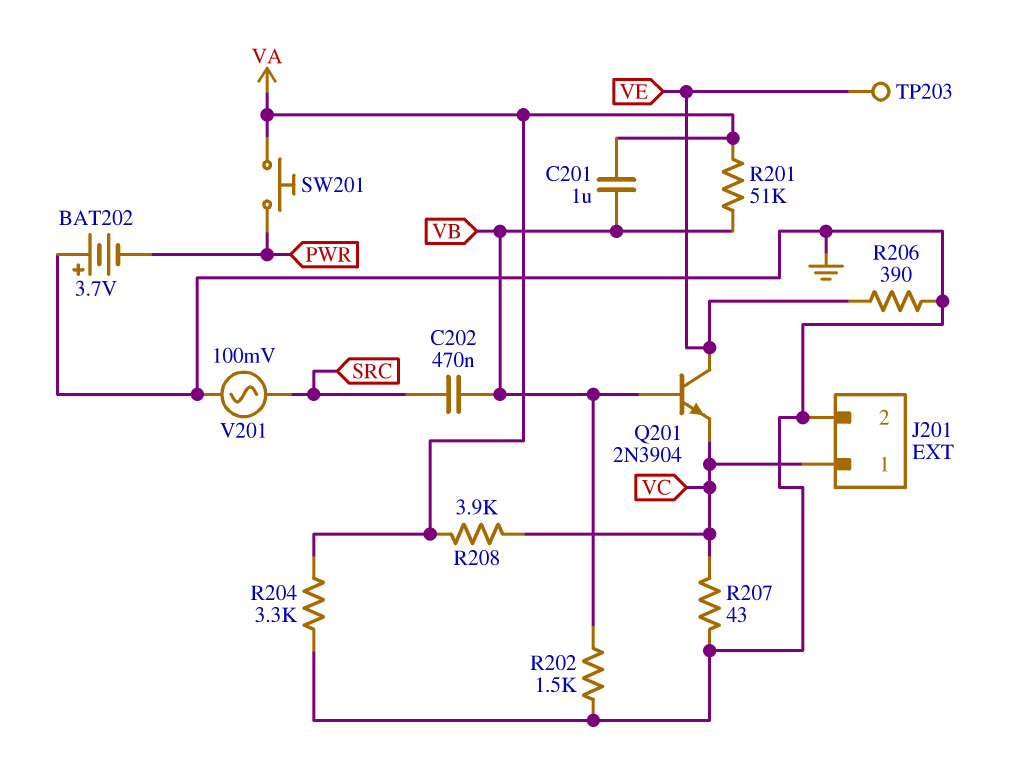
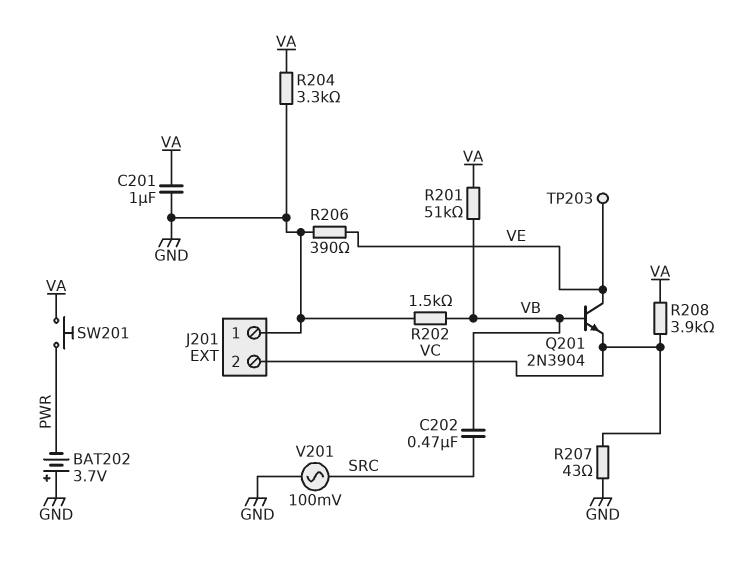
C201: 1uF (VA, VB) -> 1uF (GND, VA)
J201 pin 1: VC -> GND
J201 pin 2: GND -> VC

